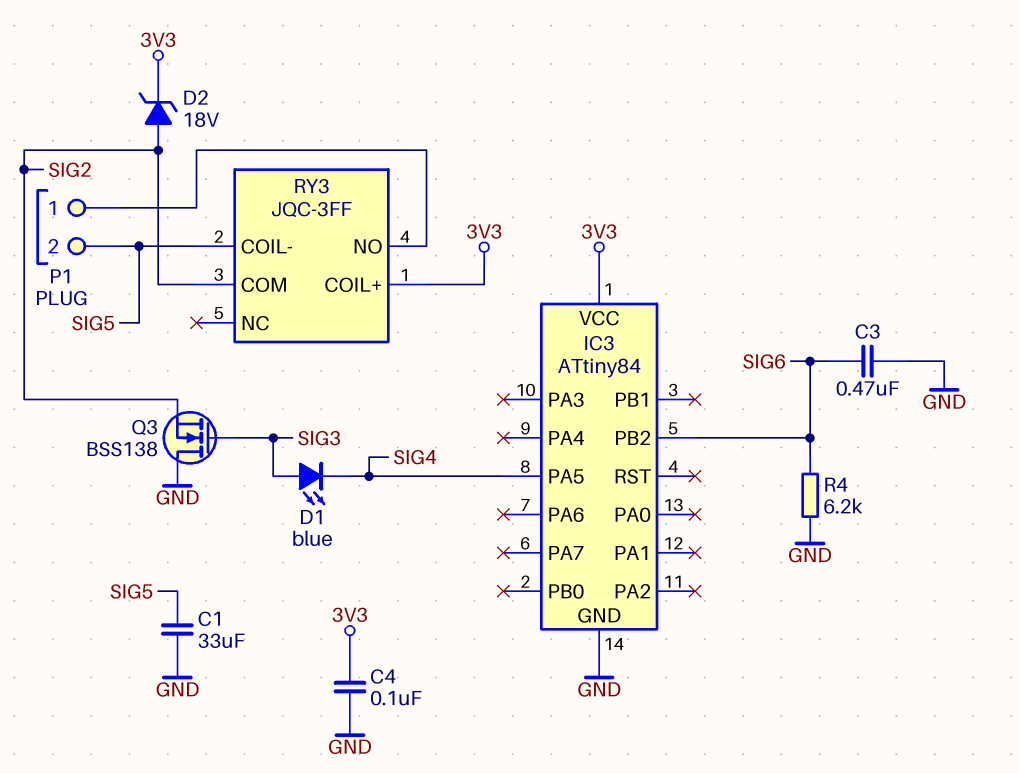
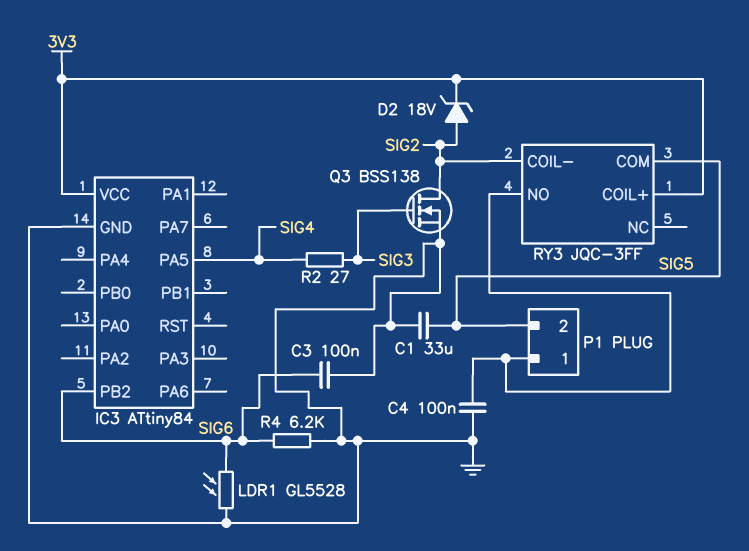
C3: 470nF (GND, SIG6) -> 100nF (GND, SIG6)
C4: 100nF (3V3, GND) -> 100nF (GND, P1/1)
D1: LED blue (A SIG3, K SIG4) -> none
LDR1: none -> GL5528 (GND, SIG6)
Q3: NMOS BSS138 (G SIG3, D GND, S SIG2) -> NMOS BSS138 (G SIG3, D SIG2, S GND)
R2: none -> 27 (SIG3, SIG4)
RY3 pin COIL-: SIG5 -> SIG2
RY3 pin COM: SIG2 -> SIG5

